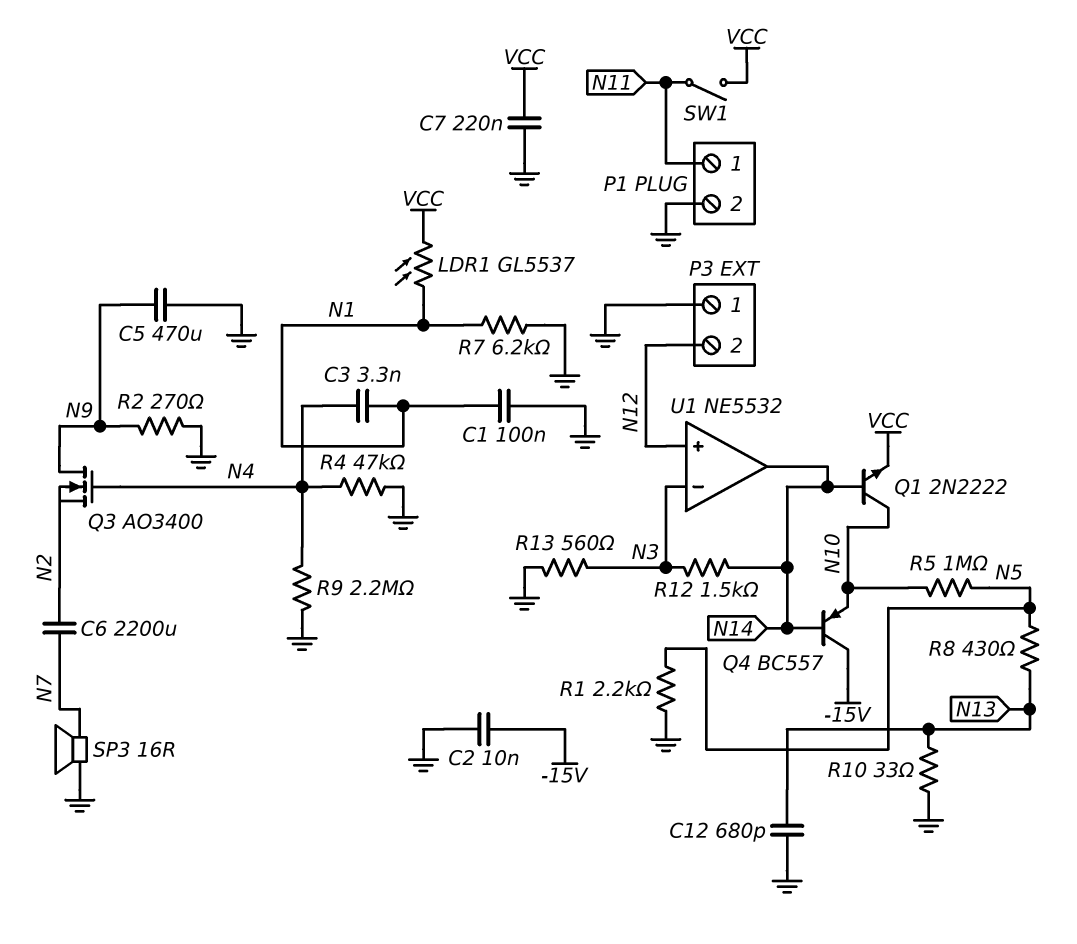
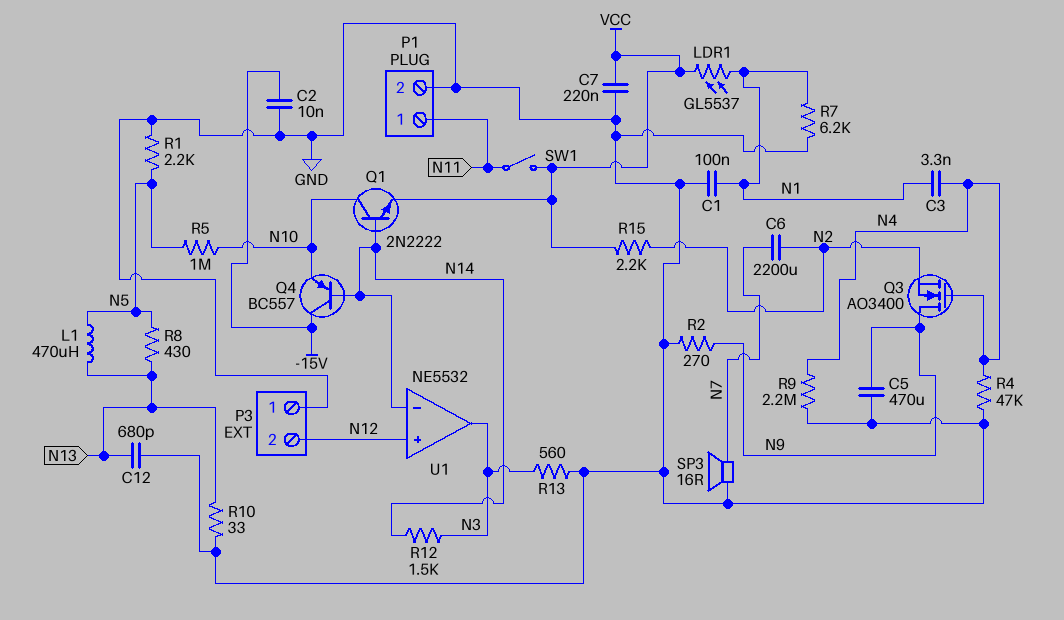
L1: none -> 470uH (N5, N13)
R15: none -> 2.2k (N2, VCC)
U1 pin in-: N3 -> N14
U1 pin out: N14 -> N3

